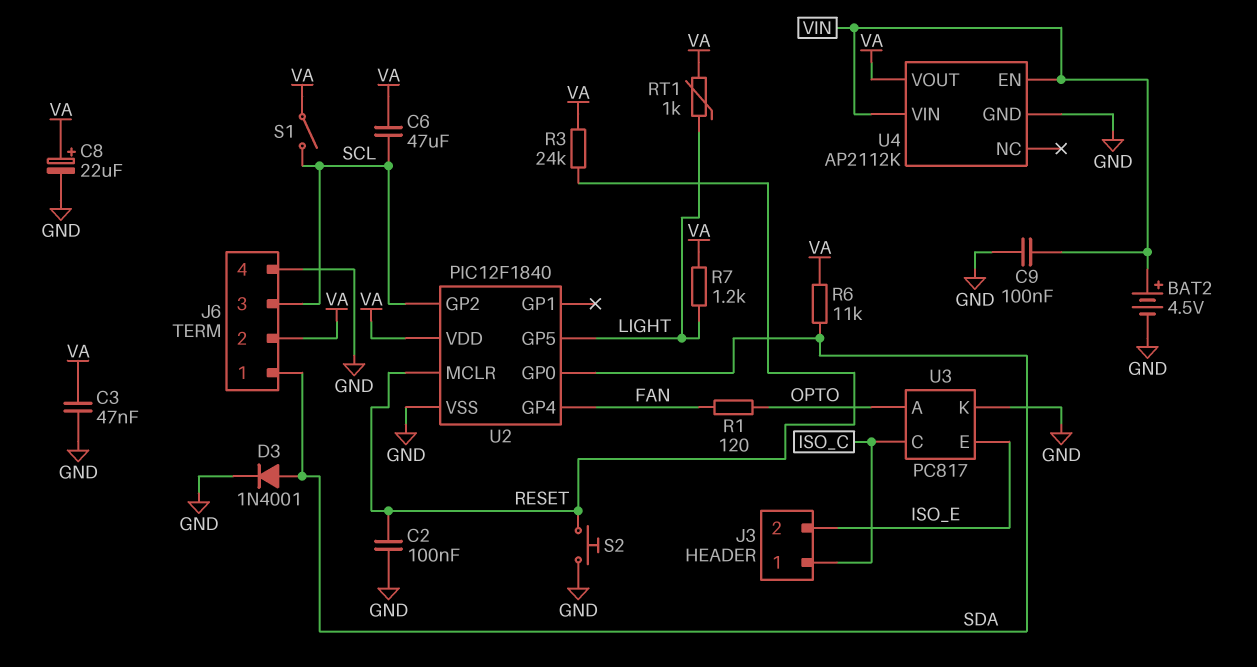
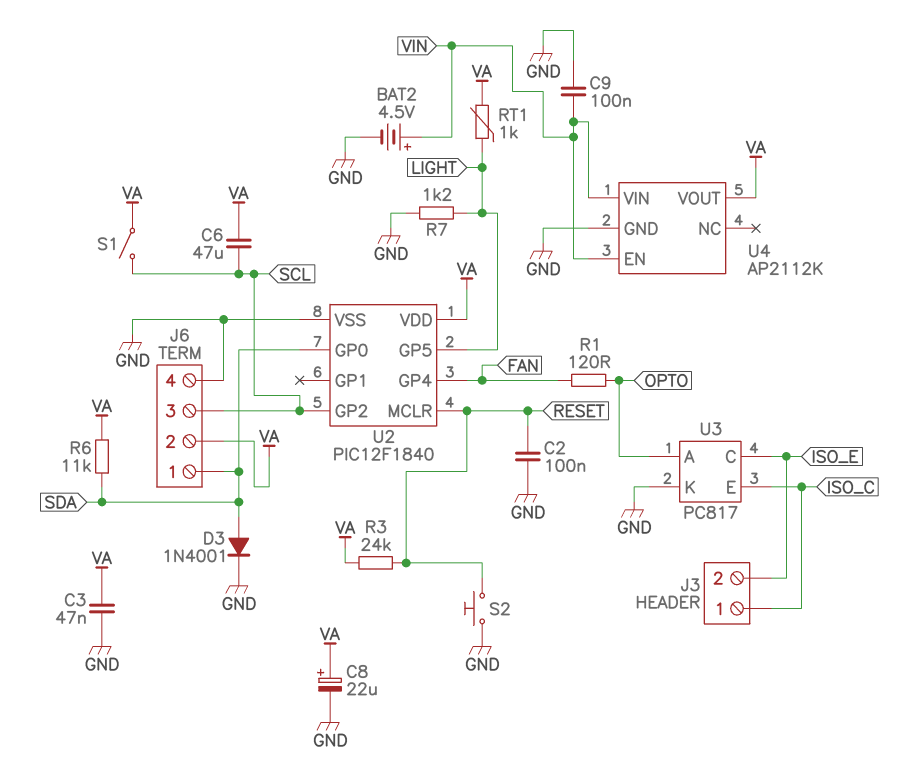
R7: 1.2k (LIGHT, VA) -> 1.2k (GND, LIGHT)
U3 pin C: ISO_C -> ISO_E
U3 pin E: ISO_E -> ISO_C

